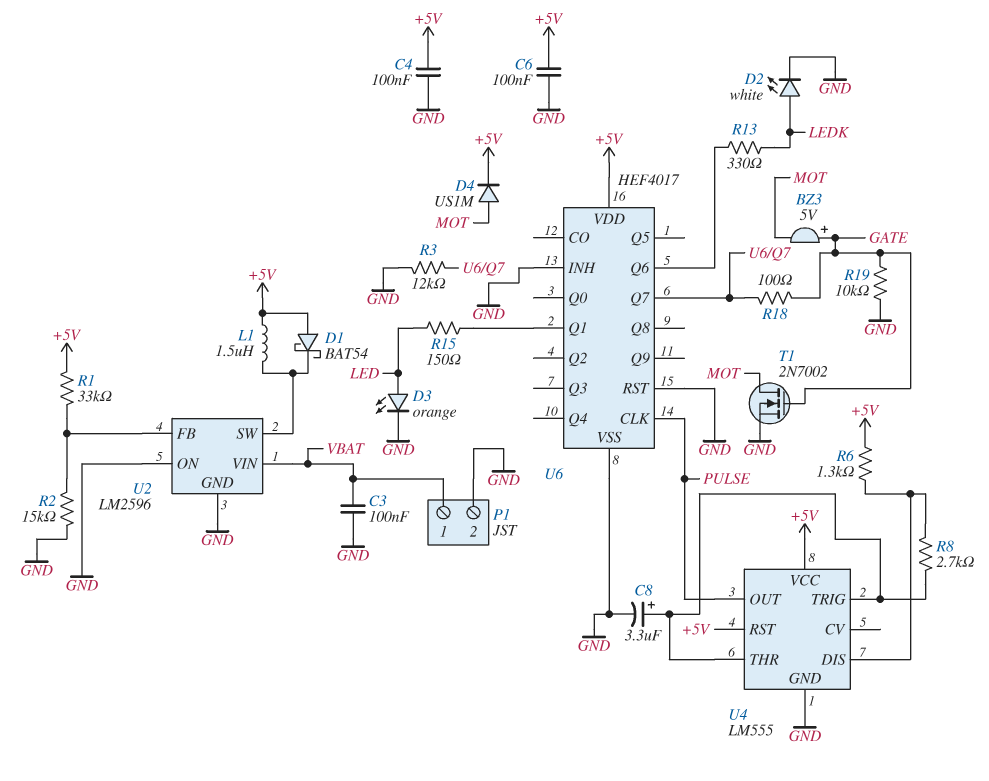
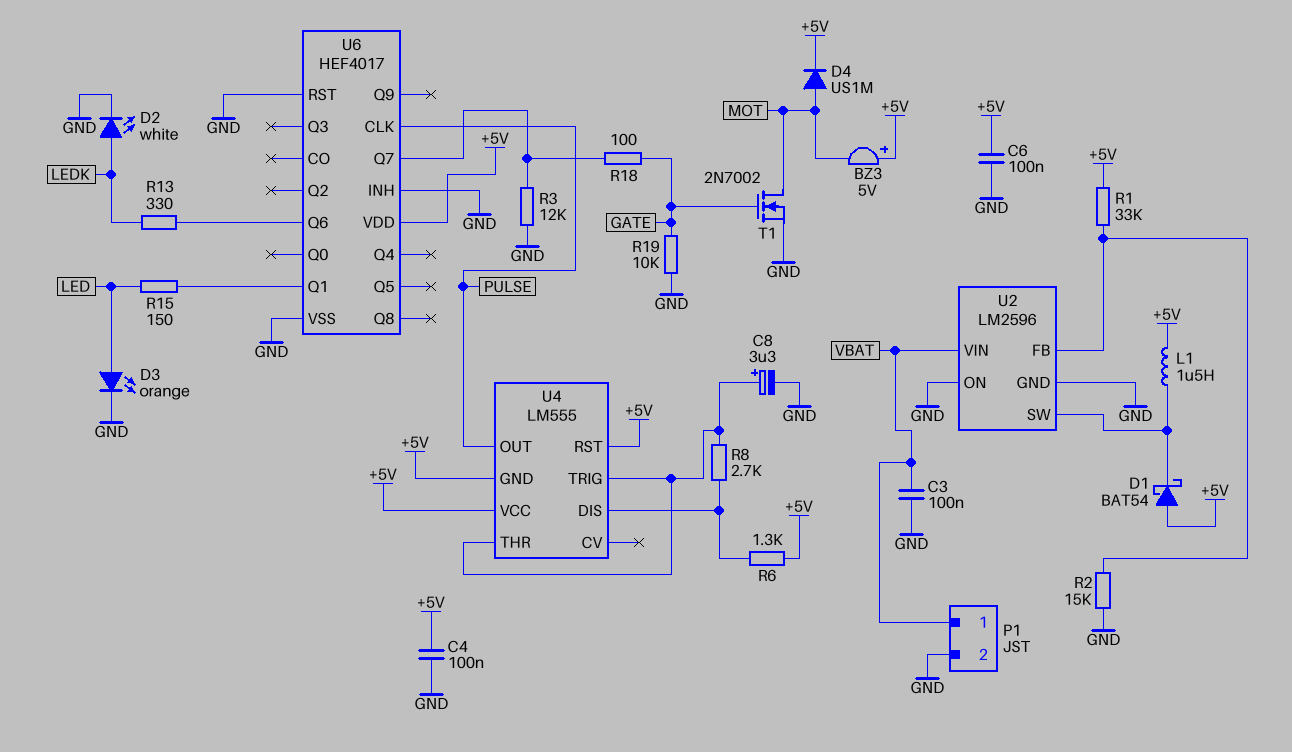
BZ3: buzzer 5V (plus GATE, minus MOT) -> buzzer 5V (plus +5V, minus MOT)
U4 pin GND: GND -> +5V

